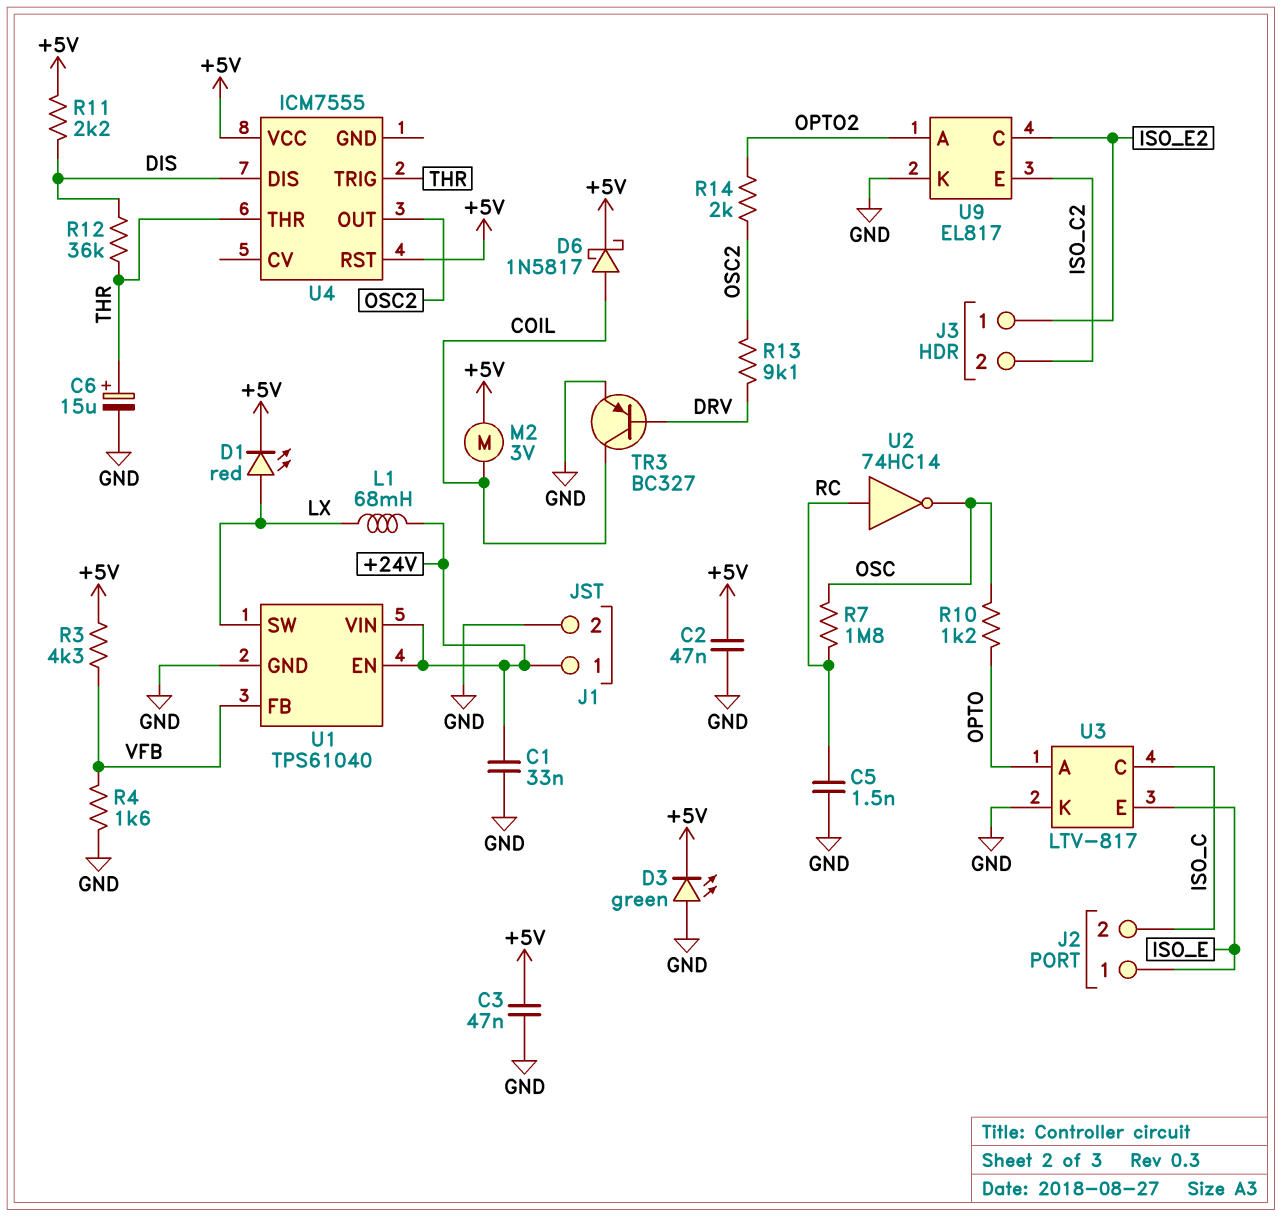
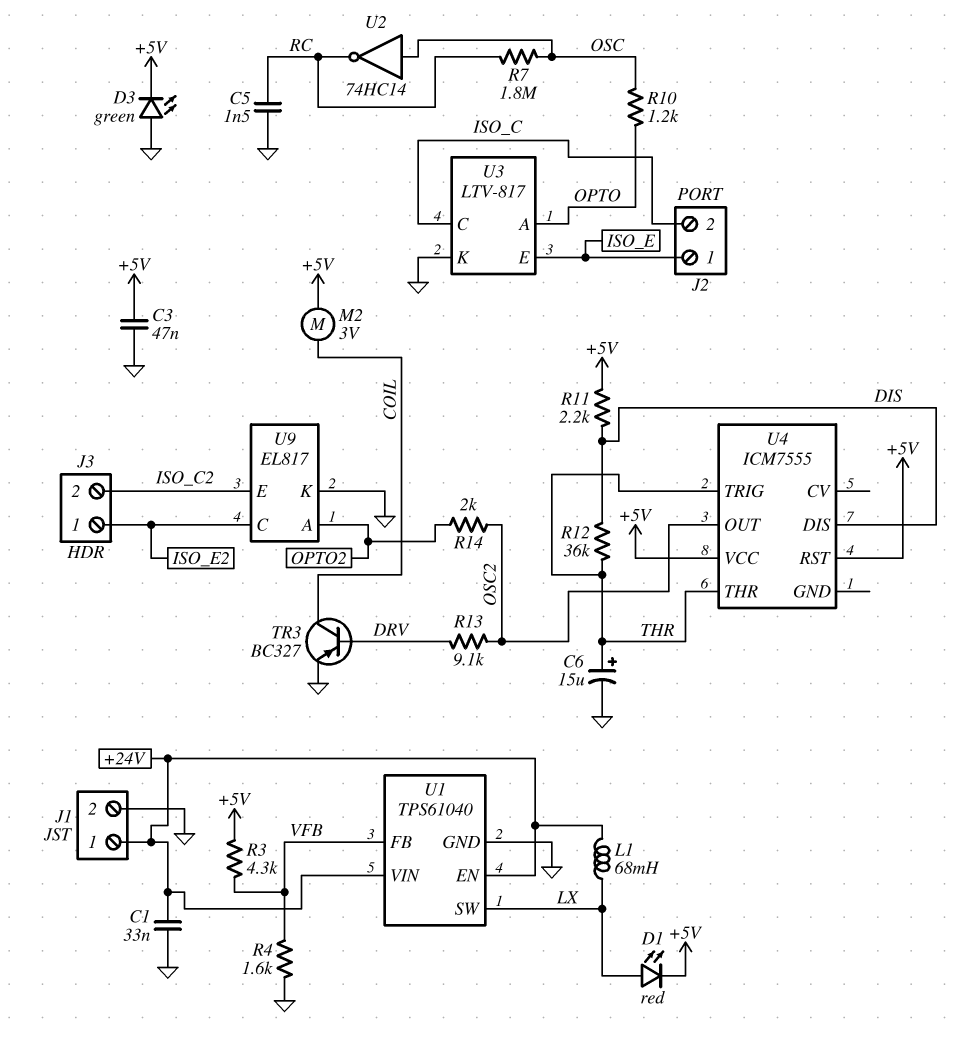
C2: 47nF (+5V, GND) -> none
D6: schottky 1N5817 (A COIL, K +5V) -> none
U2: NOT 74HC14 (in RC, out OSC) -> NOT 74HC14 (in OSC, out RC)

